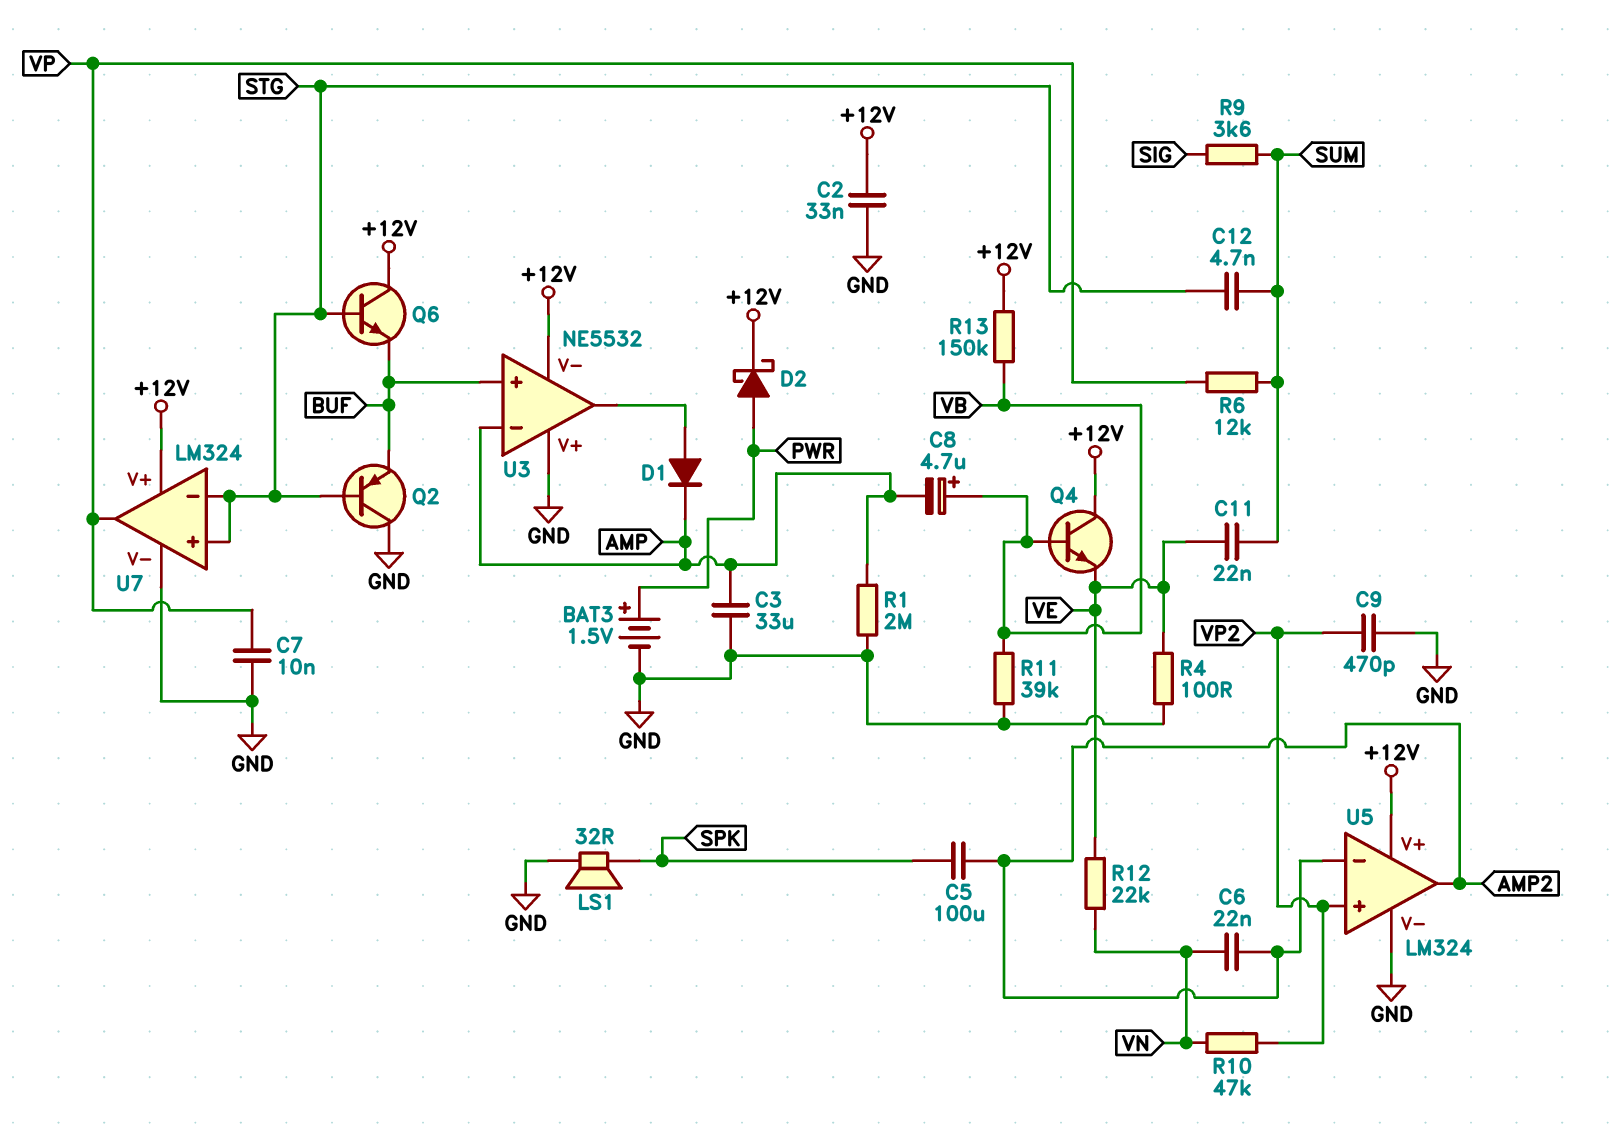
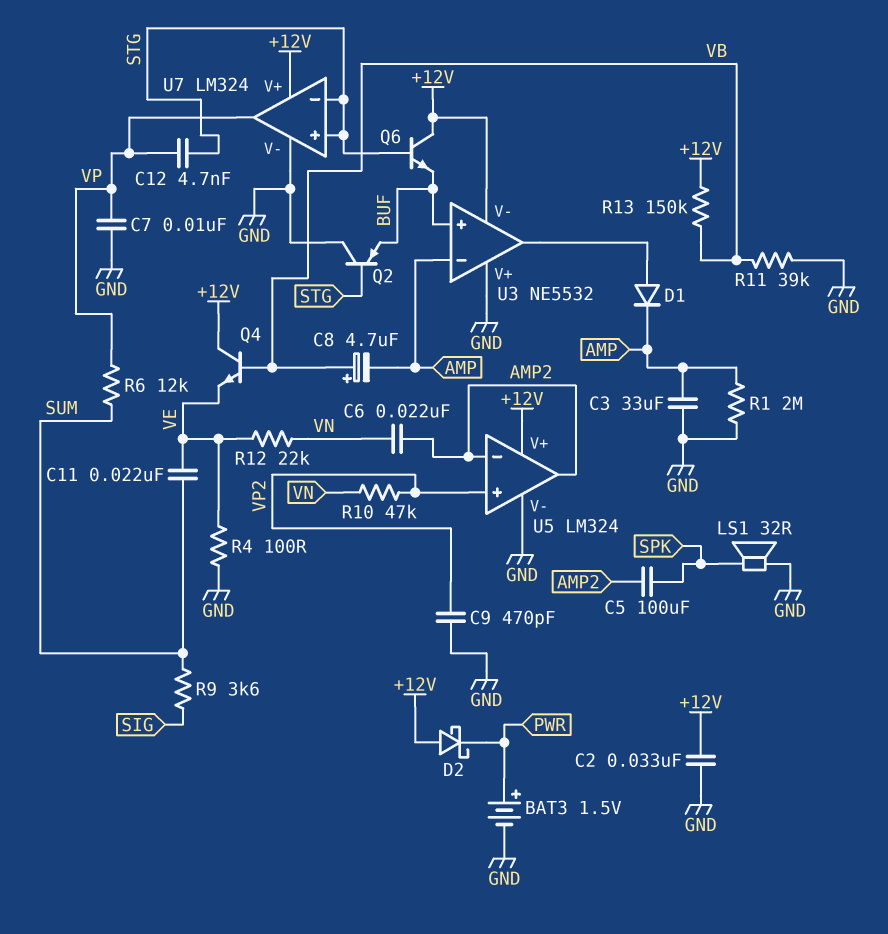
C12: 4.7nF (STG, SUM) -> 4.7nF (STG, VP)
D2: schottky (A PWR, K +12V) -> schottky (A +12V, K PWR)

